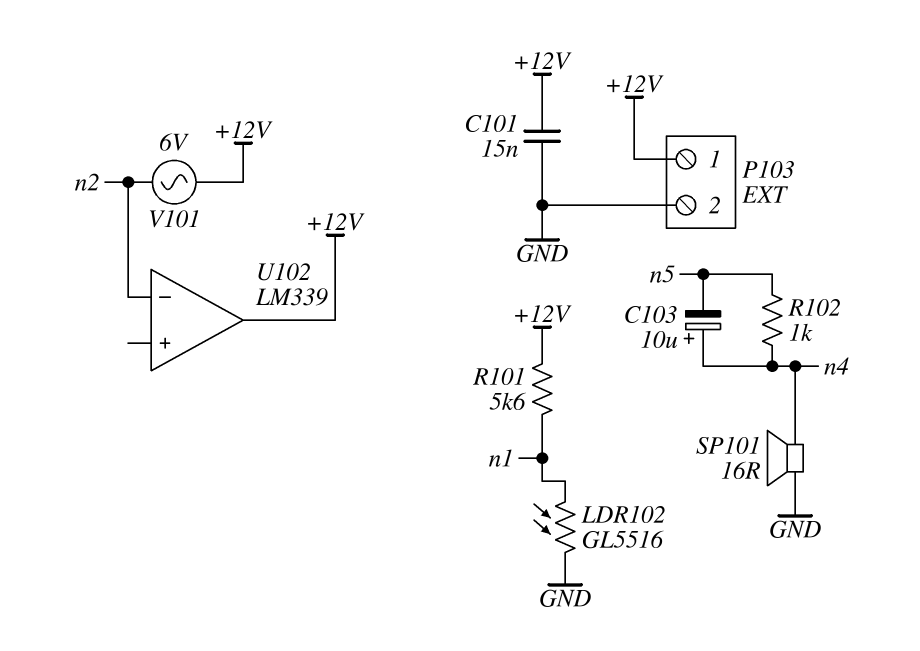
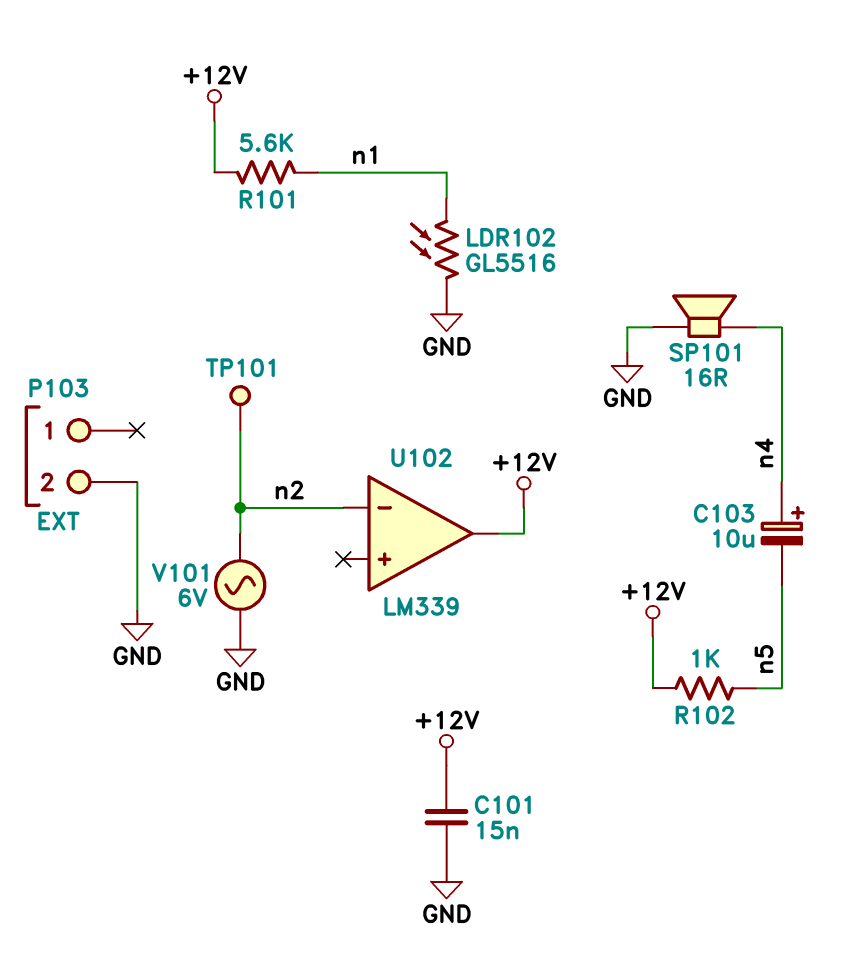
P103 pin 1: +12V -> none
R102: 1k (n4, n5) -> 1k (+12V, n5)
TP101: none -> test point (n2)
V101: AC 6V (+12V, n2) -> AC 6V (GND, n2)

